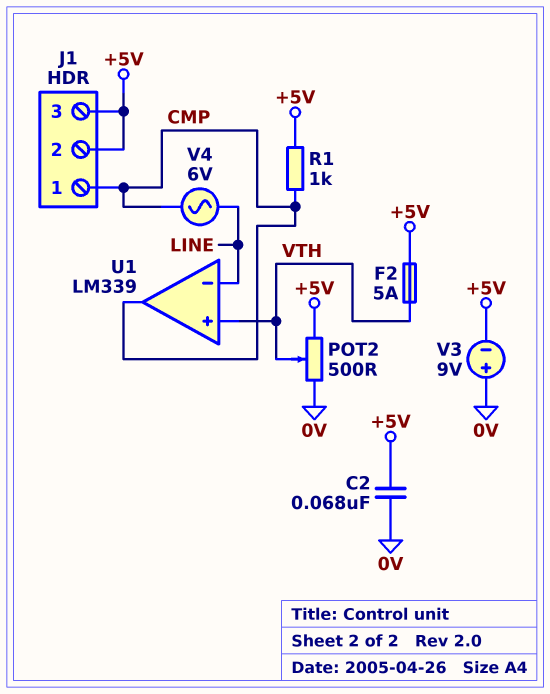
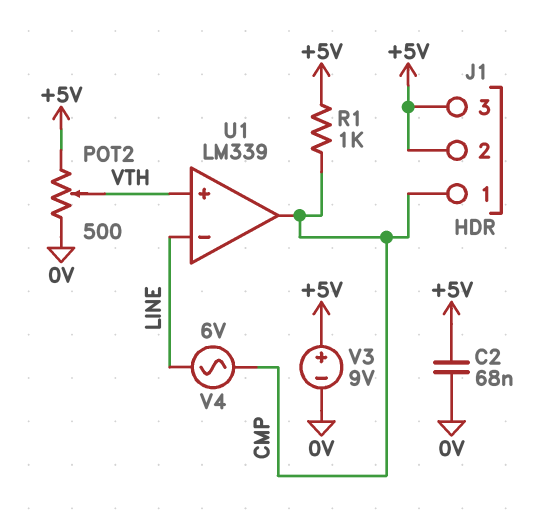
F2: 5A (+5V, VTH) -> none
V3: 9V (plus 0V, minus +5V) -> 9V (plus +5V, minus 0V)

